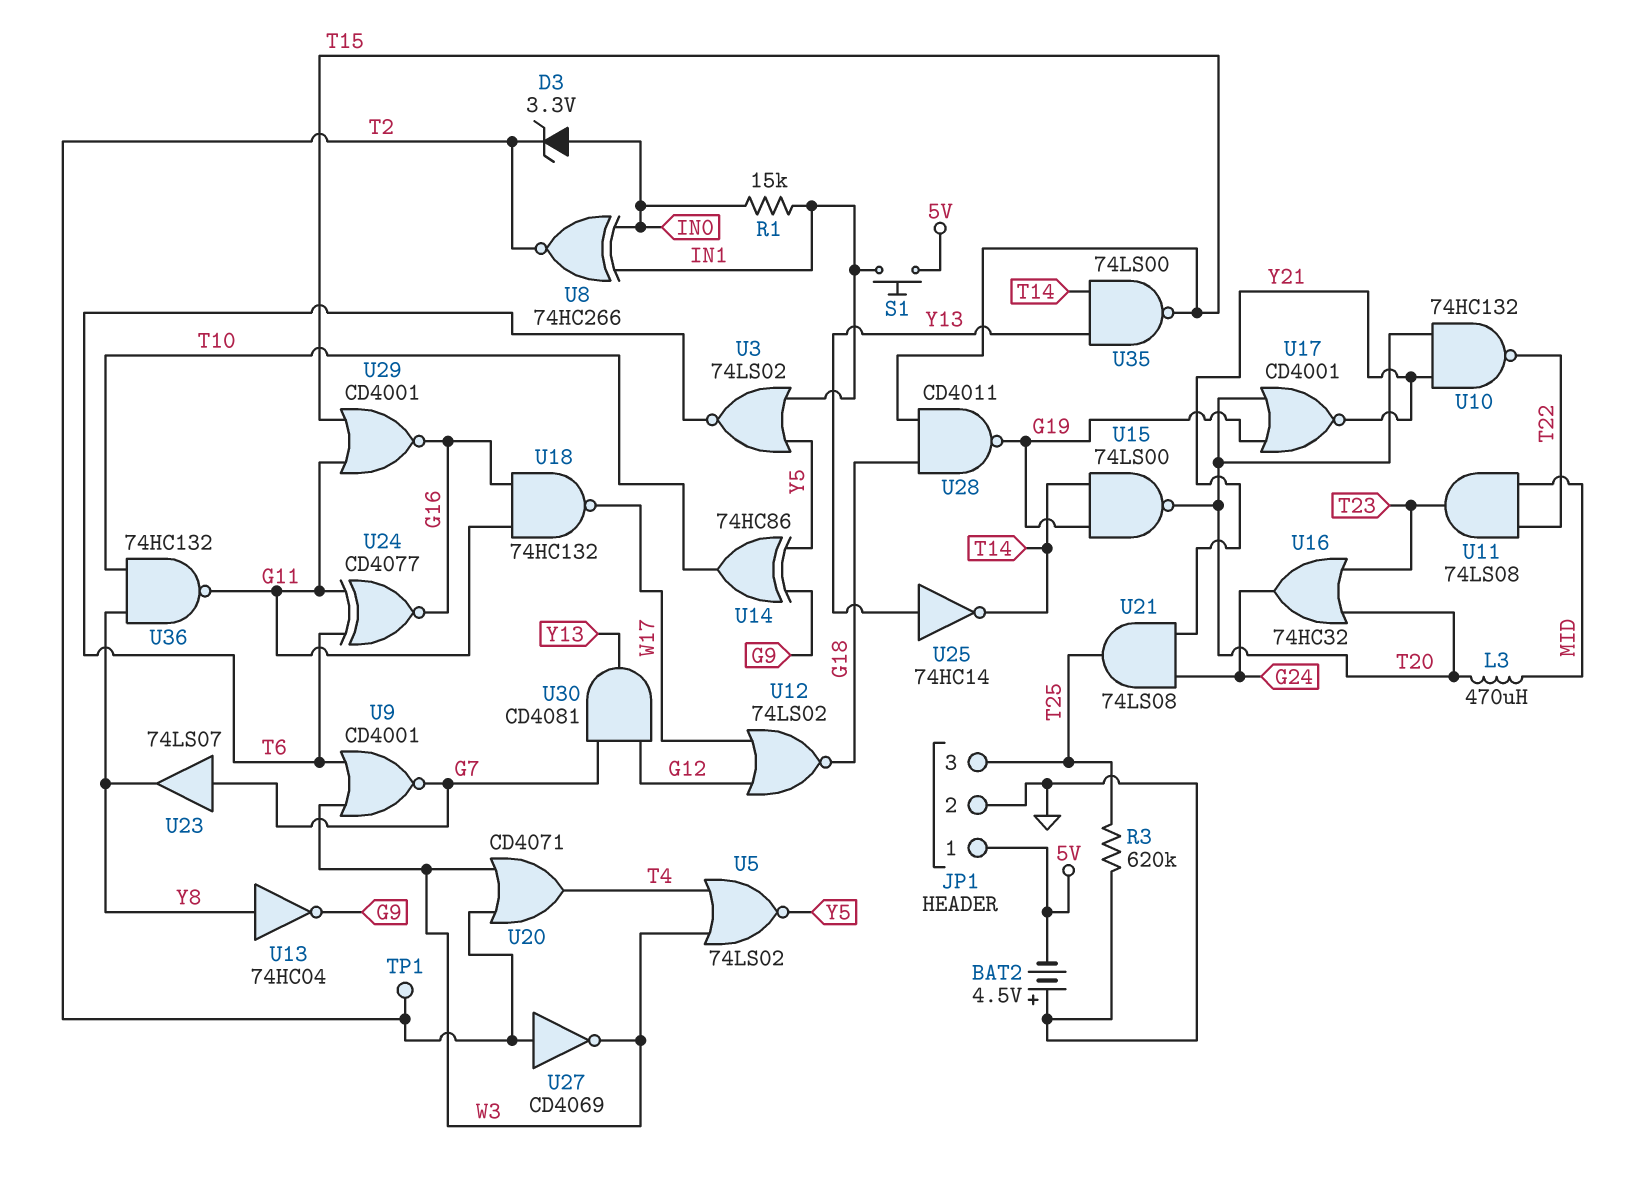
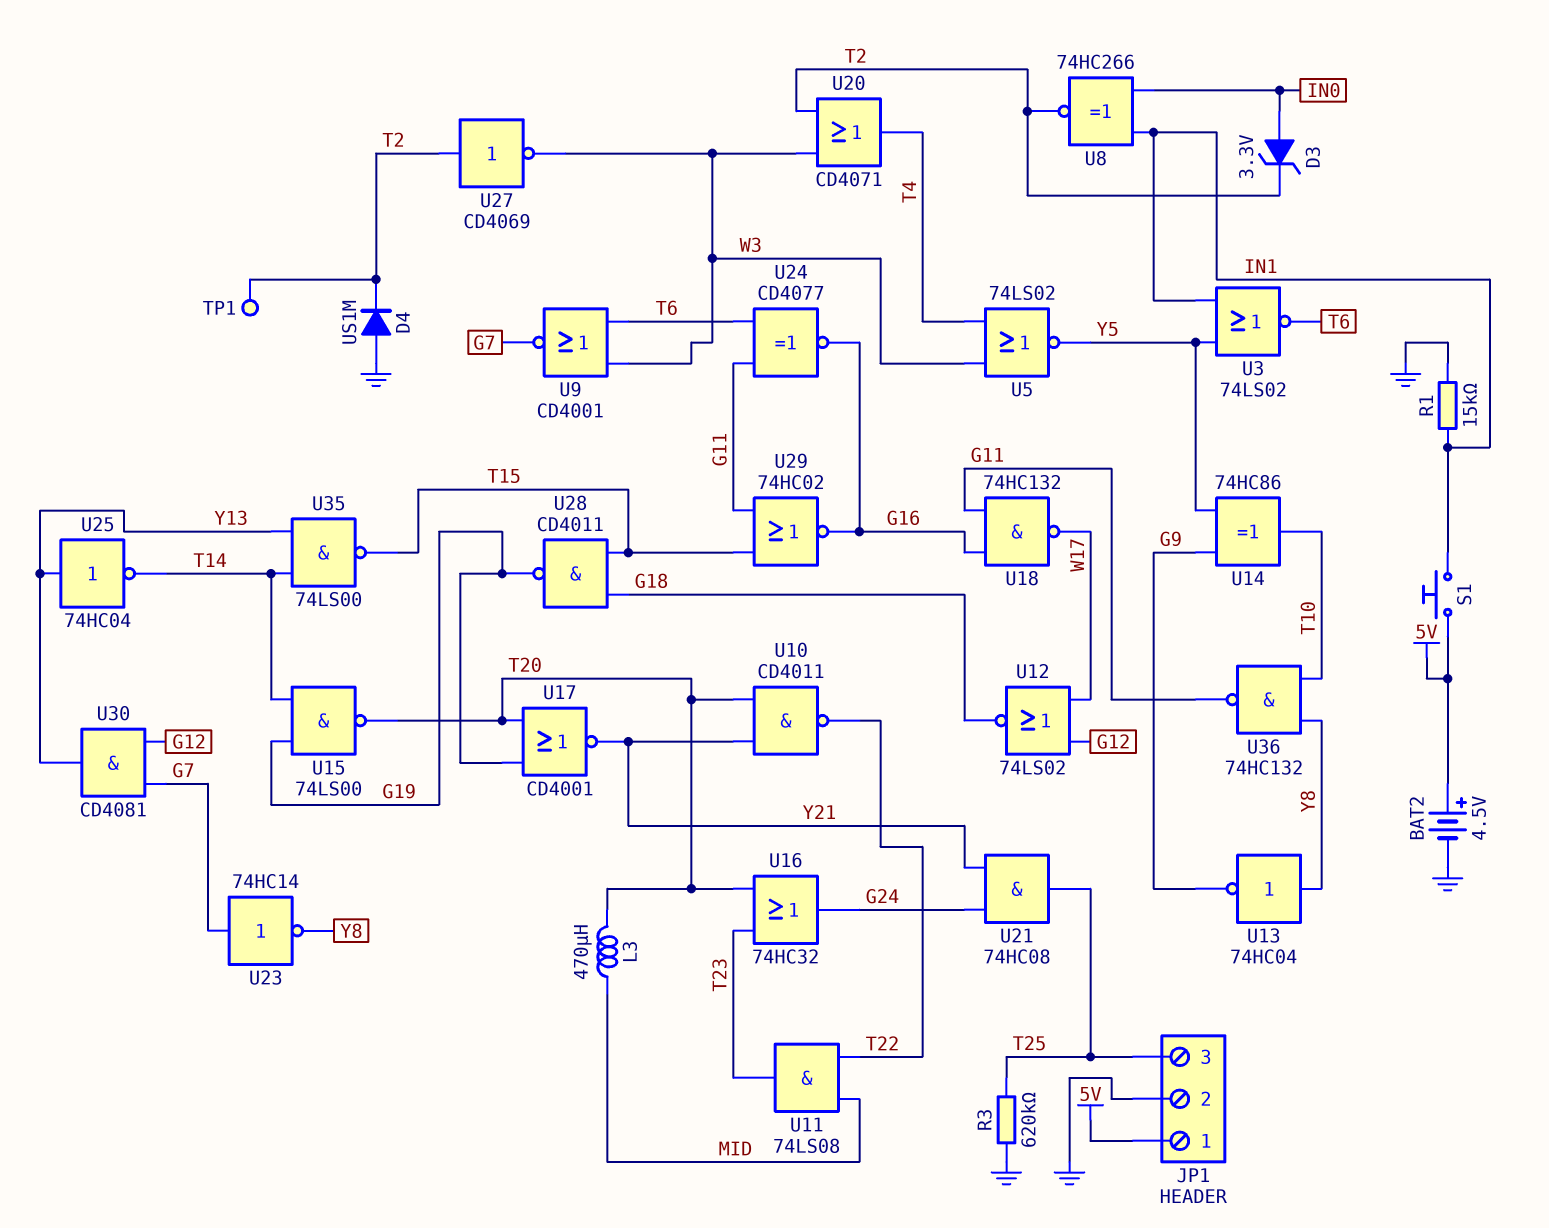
BAT2: 4.5V (plus GND, minus 5V) -> 4.5V (plus 5V, minus GND)
D4: none -> diode US1M (A GND, K T2)
R1: 15k (IN0, IN1) -> 15k (GND, IN1)
U10: NAND 74HC132 (in T20, in Y21, out T22) -> NAND CD4011 (in T20, in Y21, out T22)
U21: AND 74LS08 (in G24, in Y21, out T25) -> AND 74HC08 (in G24, in Y21, out T25)
U23: buffer 74LS07 (in G7, out Y8) -> NOT 74HC14 (in G7, out Y8)
U25: NOT 74HC14 (in Y13, out T14) -> NOT 74HC04 (in Y13, out T14)
U29: NOR CD4001 (in G11, in T15, out G16) -> NOR 74HC02 (in G11, in T15, out G16)

